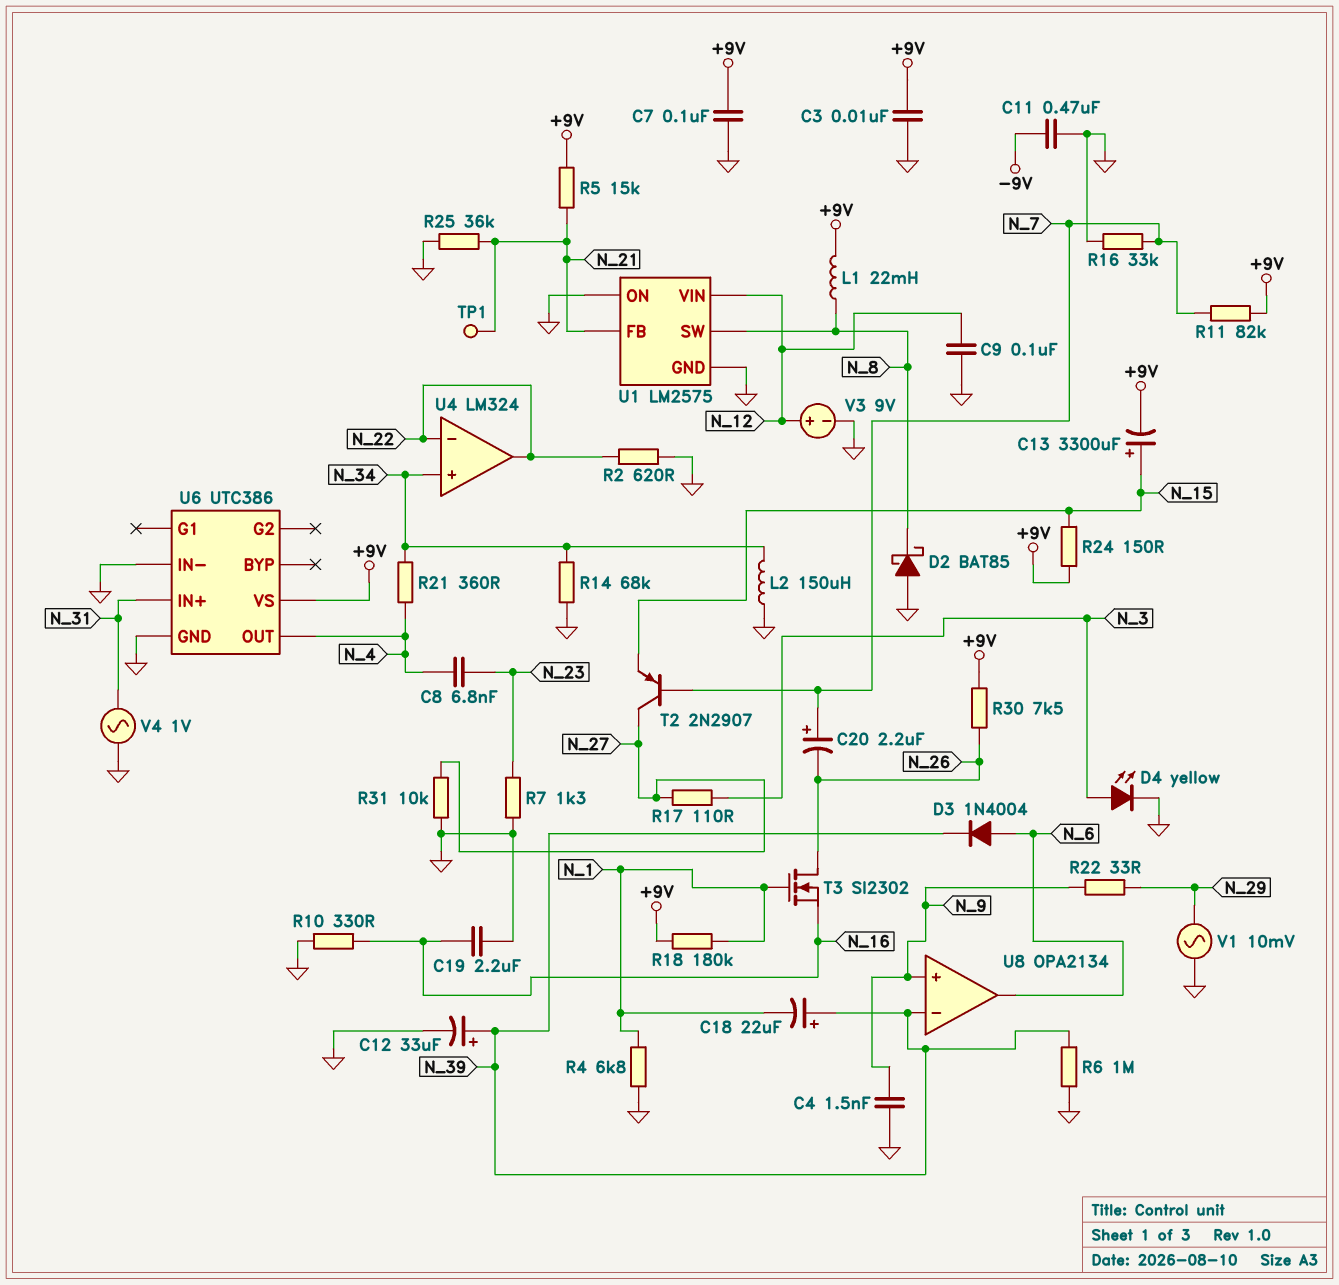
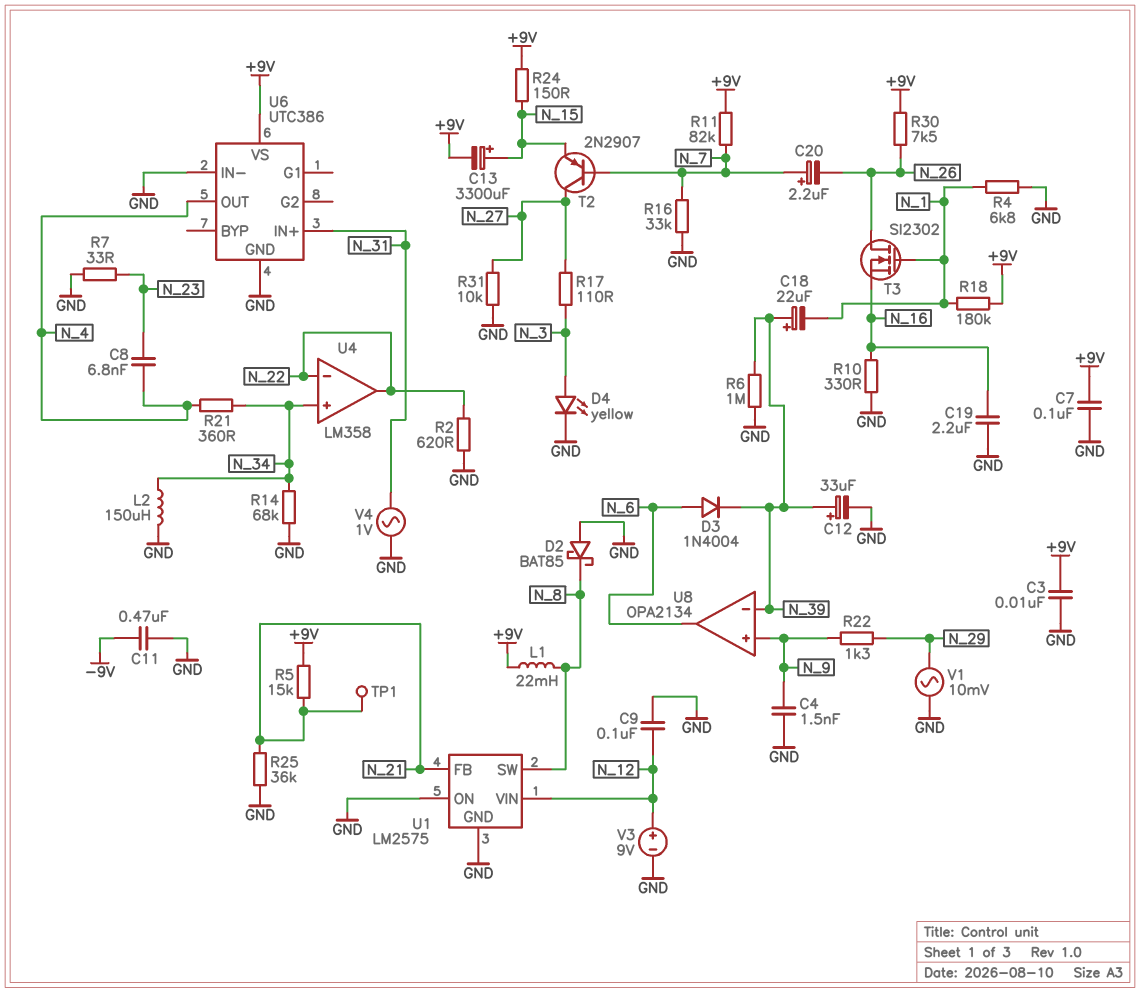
R7: 1.3k (GND, N_23) -> 33 (GND, N_23)
R22: 33 (N_9, N_29) -> 1.3k (N_9, N_29)
U4: LM324 -> LM358

